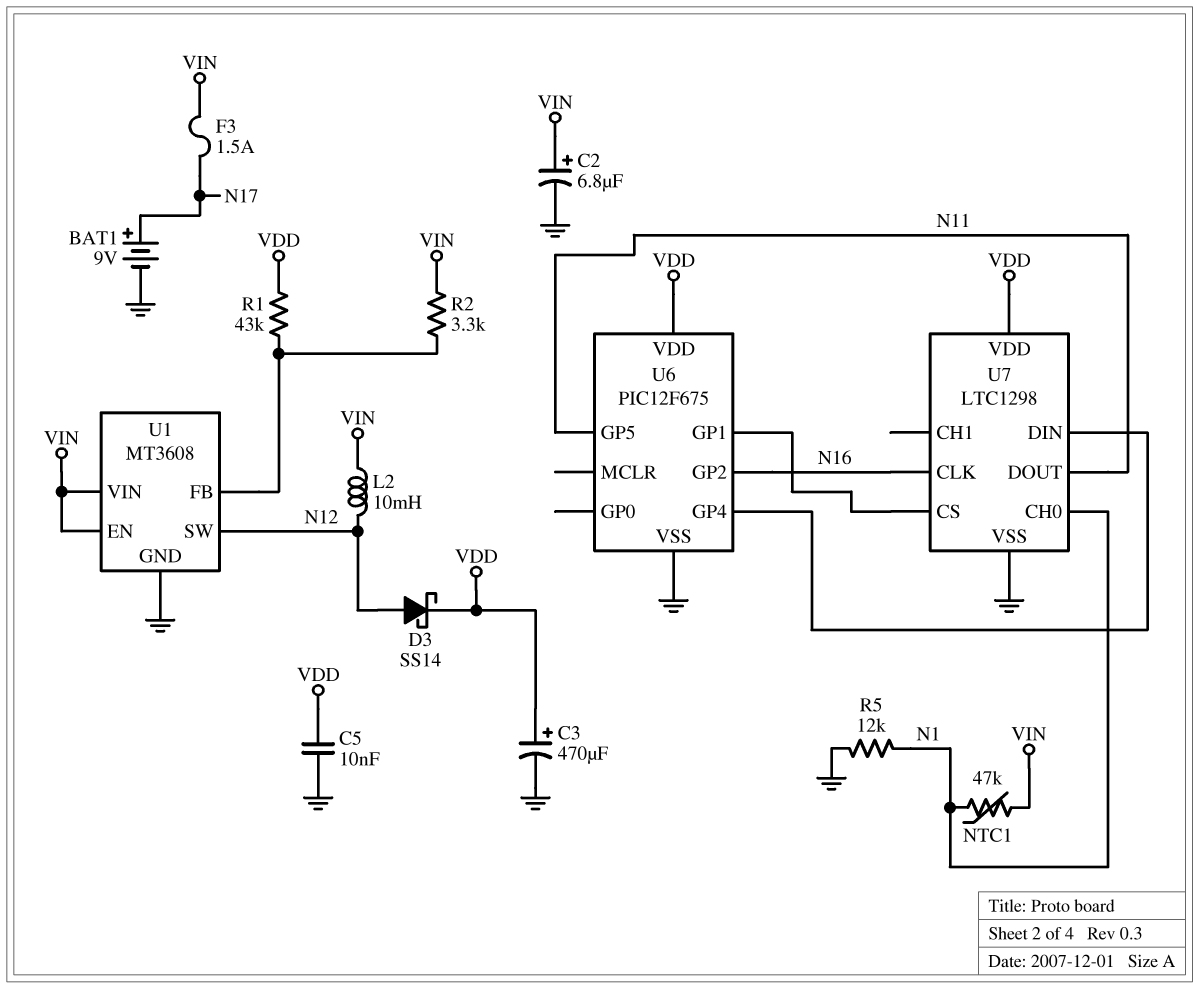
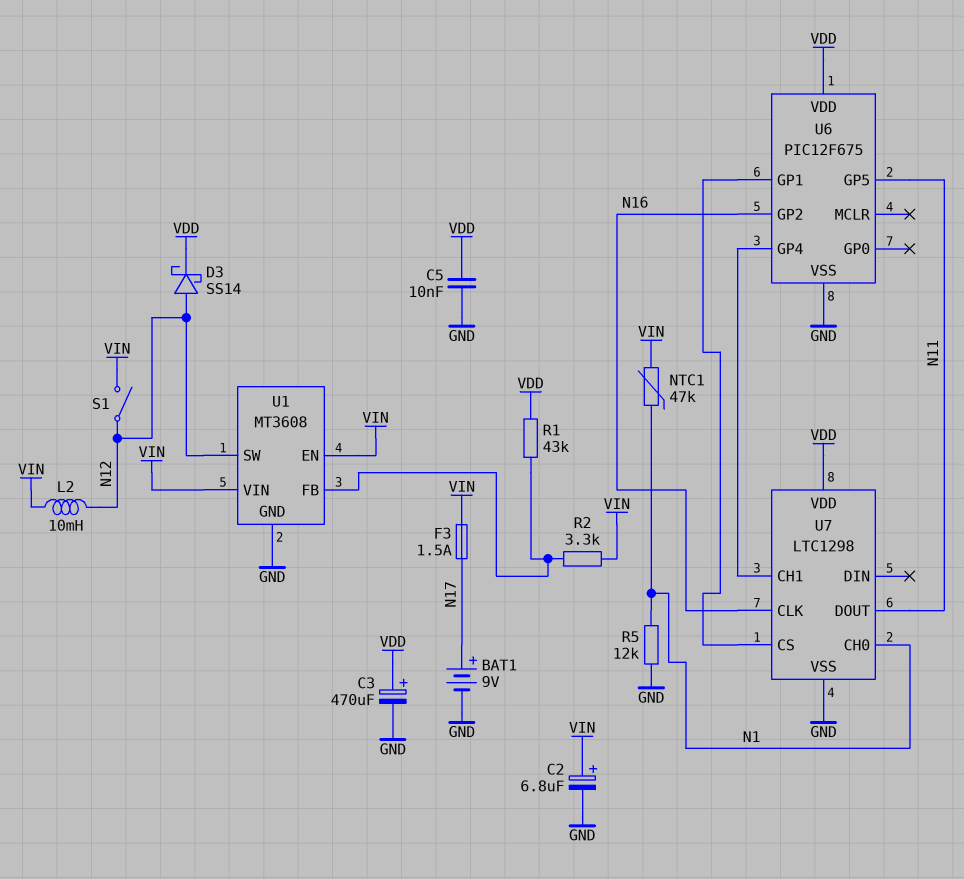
S1: none -> switch (N12, VIN)
U7 pin CH1: none -> U6/GP4
U7 pin DIN: U6/GP4 -> none

